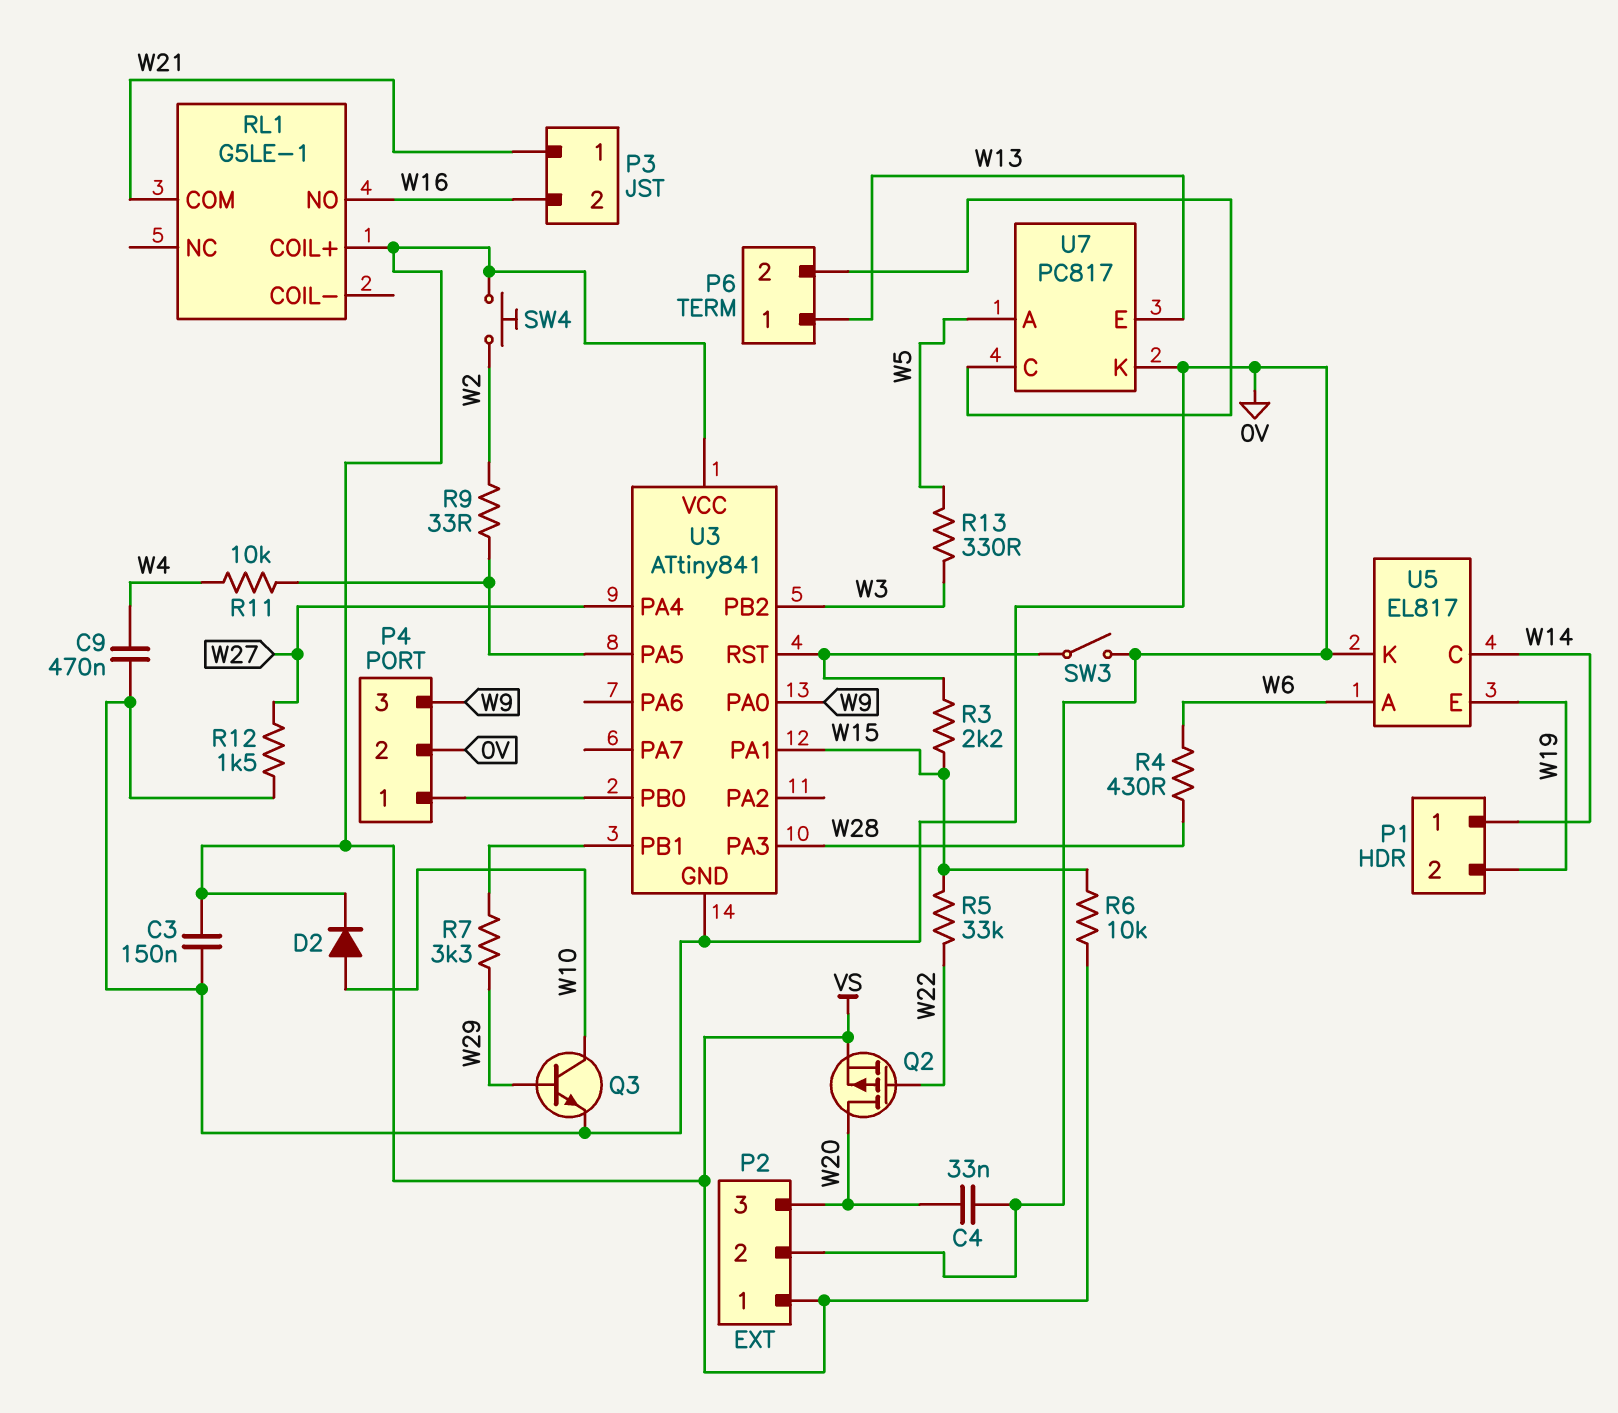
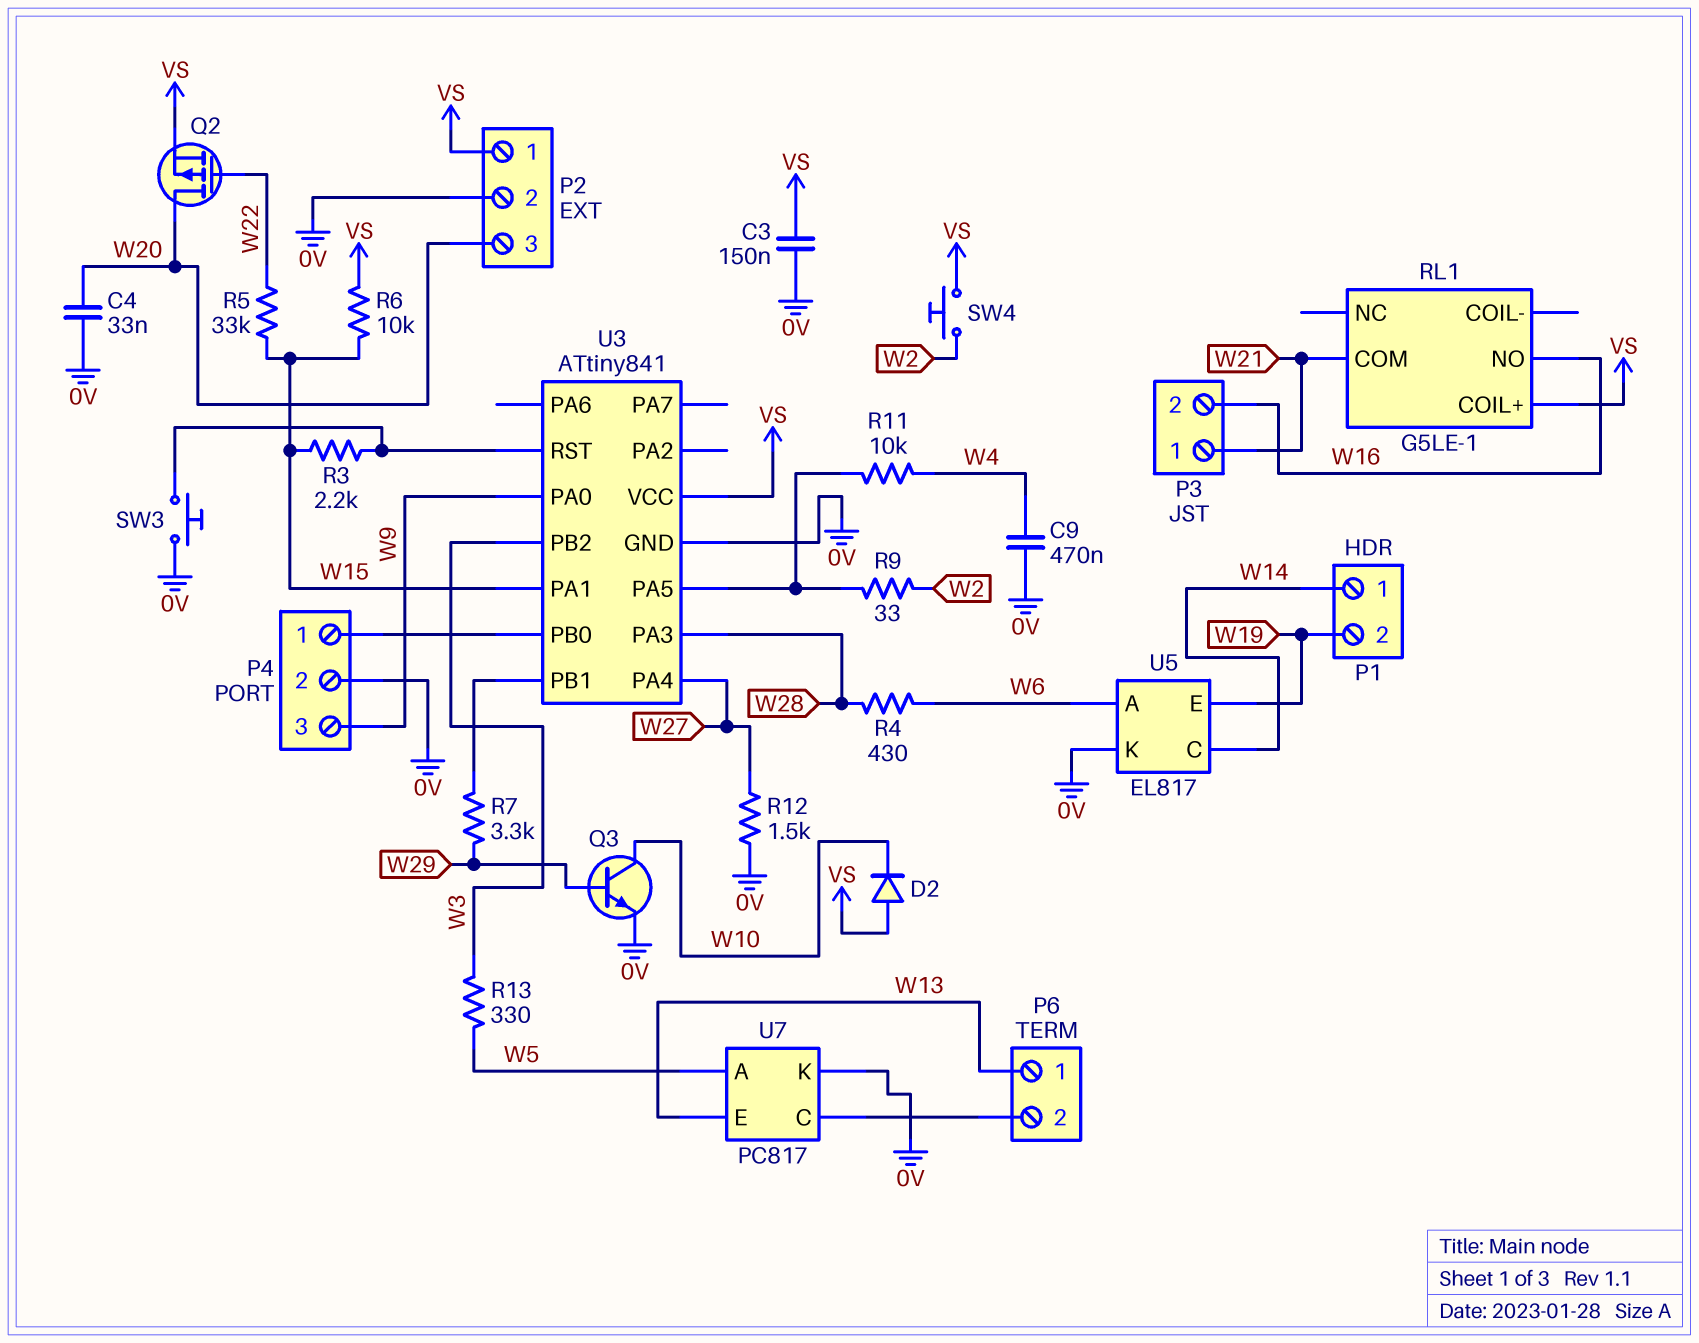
D2: diode (A W10, K VS) -> diode (A VS, K W10)
SW3: switch (0V, U3/RST) -> button (0V, U3/RST)

